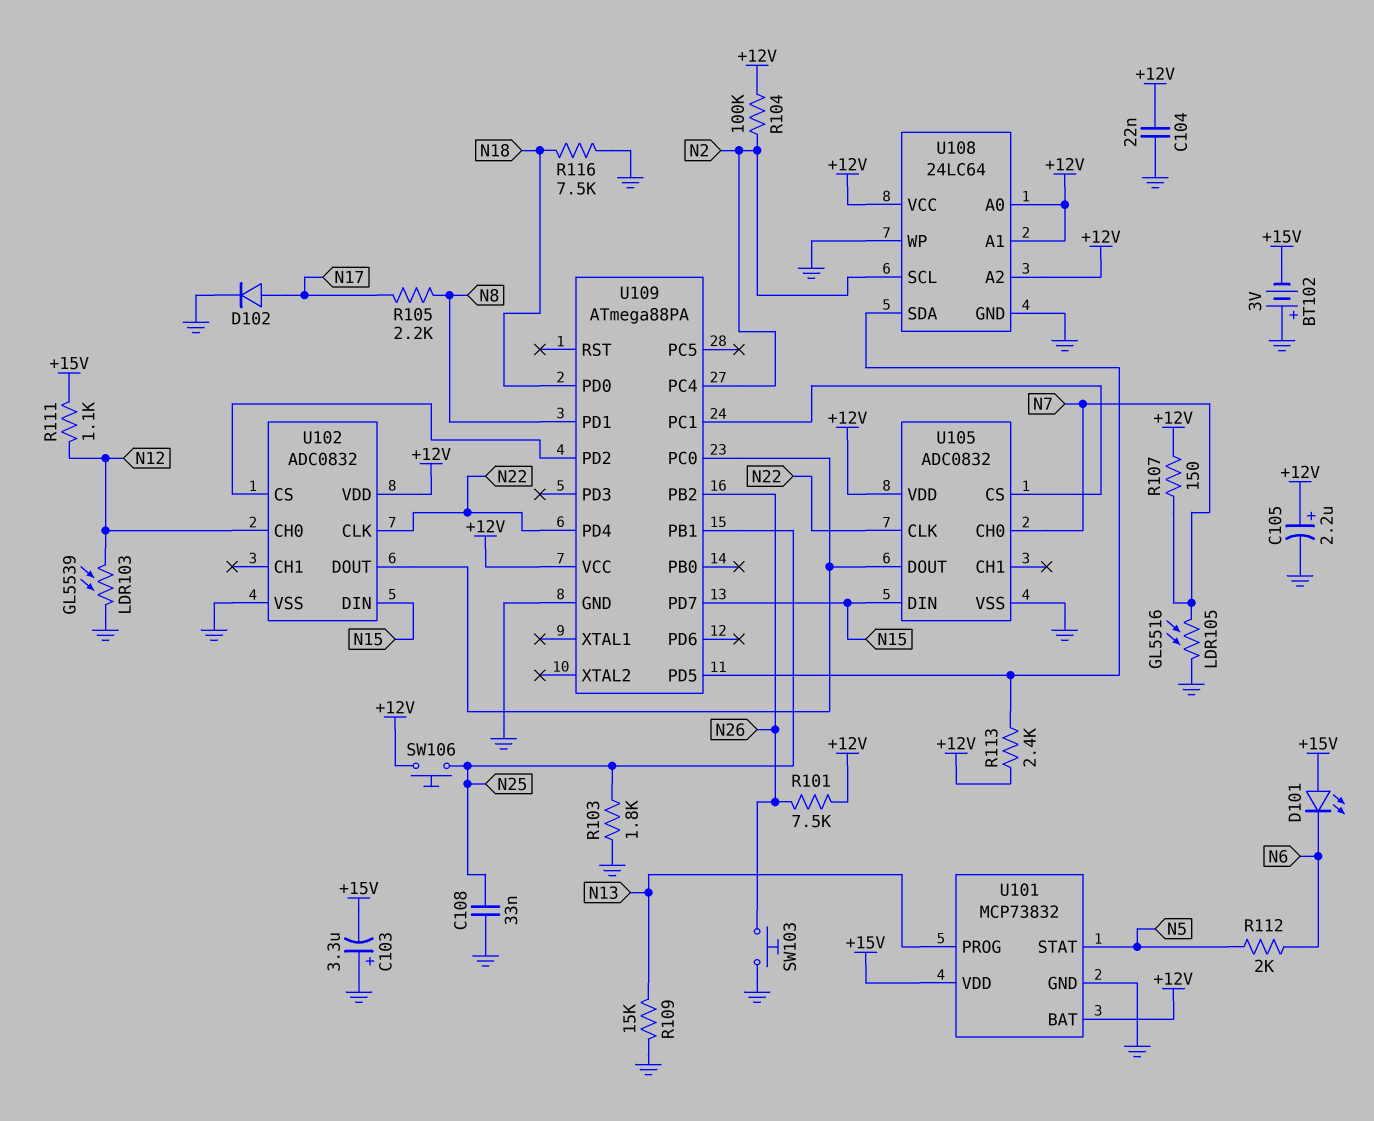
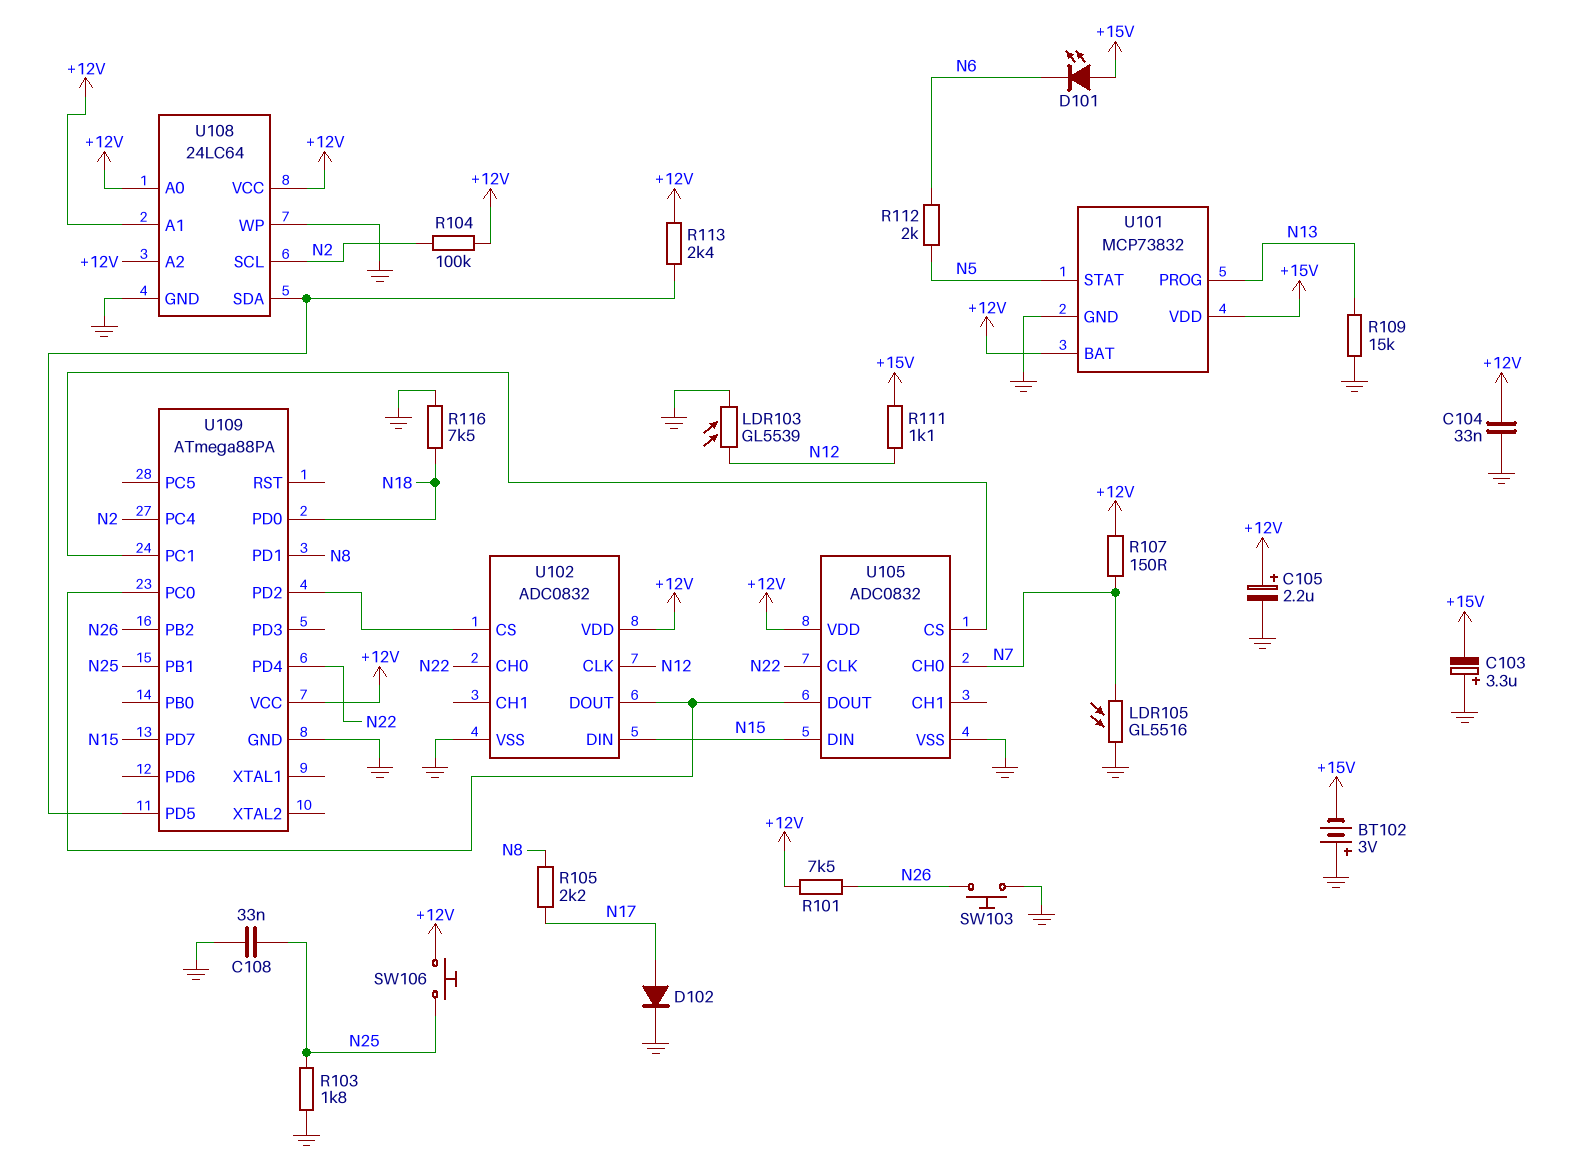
C104: 22nF (+12V, GND) -> 33nF (+12V, GND)
U102 pin CH0: N12 -> N22
U102 pin CLK: N22 -> N12

